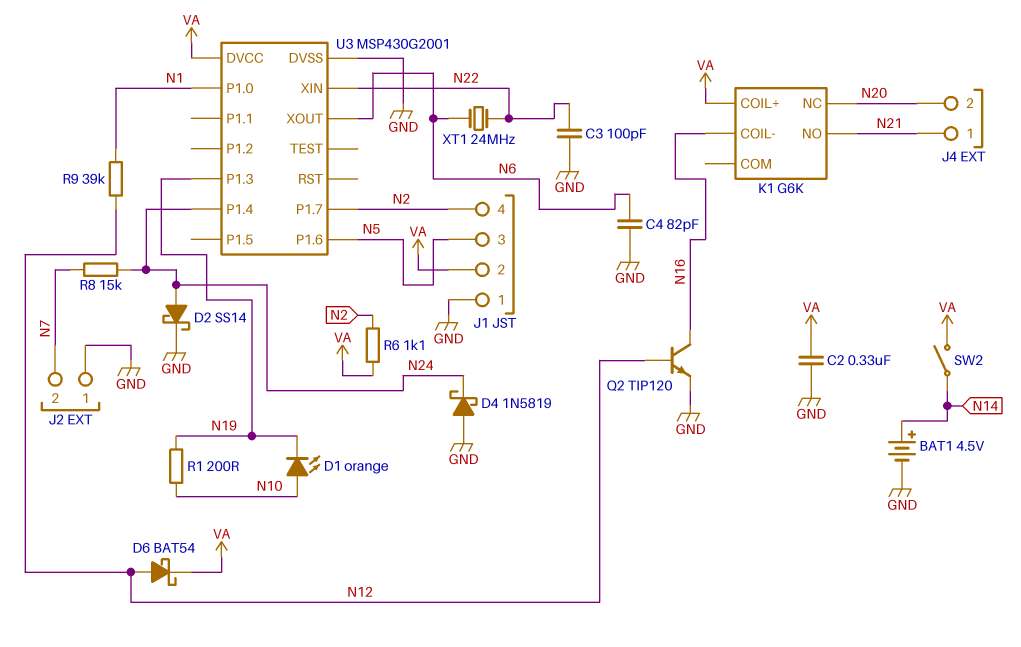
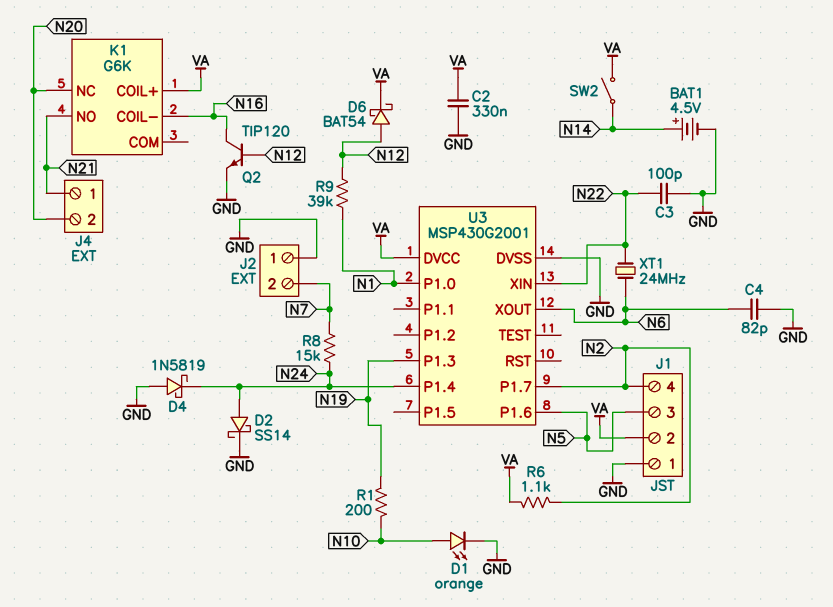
D1: LED orange (A N10, K N19) -> LED orange (A N10, K GND)

